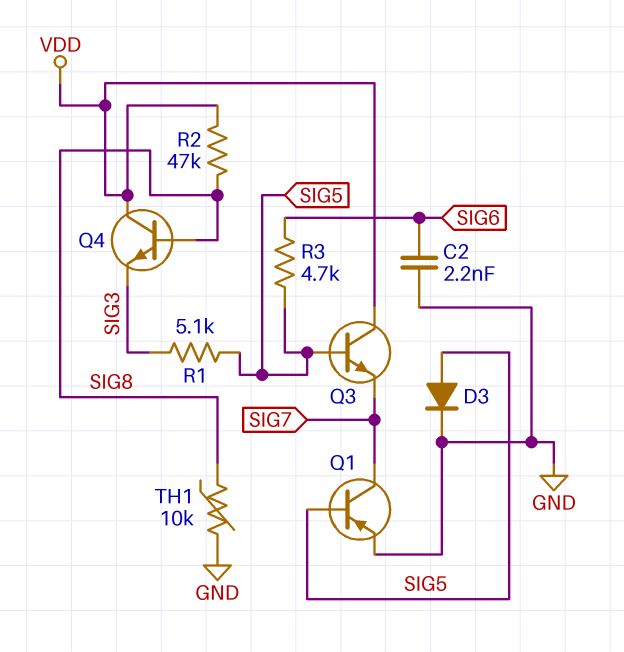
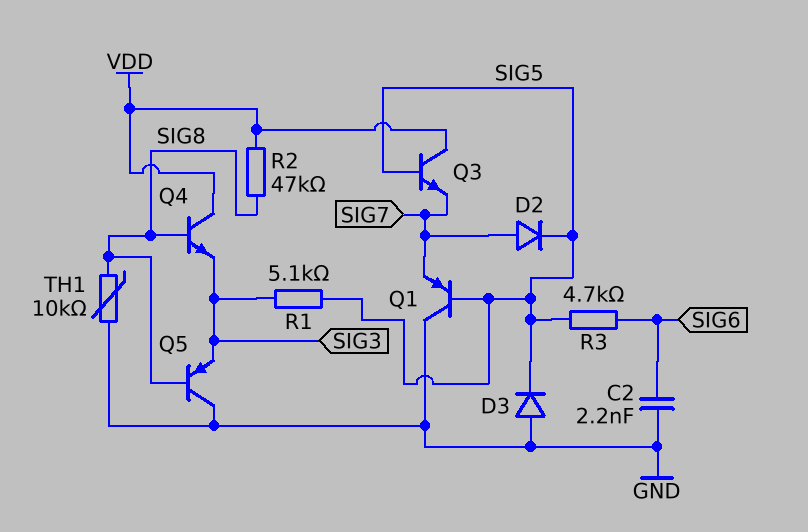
D2: none -> diode (A SIG7, K SIG5)
D3: diode (A SIG5, K GND) -> diode (A GND, K SIG5)
Q1: PNP (B SIG5, C SIG7, E GND) -> PNP (B SIG5, C GND, E SIG7)
Q5: none -> PNP (B SIG8, C GND, E SIG3)

